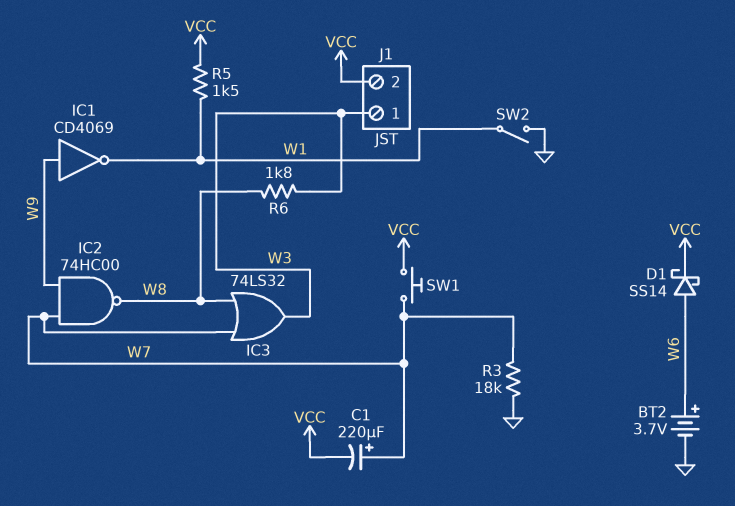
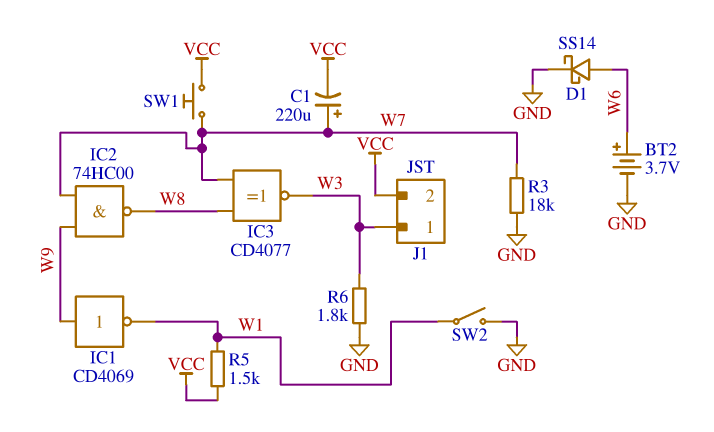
D1: schottky SS14 (A W6, K VCC) -> schottky SS14 (A W6, K GND)
IC3: OR 74LS32 (in W7, in W8, out W3) -> XNOR CD4077 (in W7, in W8, out W3)
R6: 1.8k (W3, W8) -> 1.8k (GND, W3)

